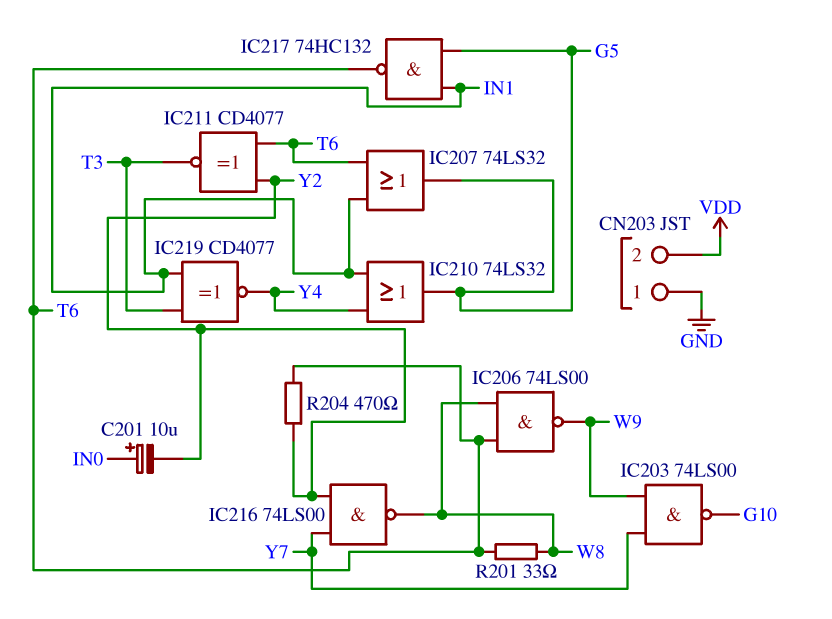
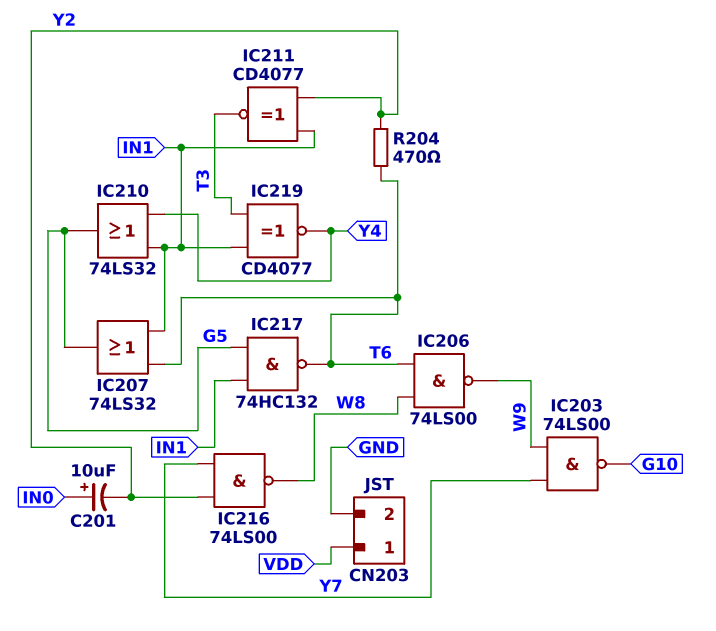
CN203 pin 1: GND -> VDD
CN203 pin 2: VDD -> GND
IC211: XNOR CD4077 (in T6, in Y2, out T3) -> XNOR CD4077 (in IN1, in Y2, out T3)
R201: 33 (T6, W8) -> none

